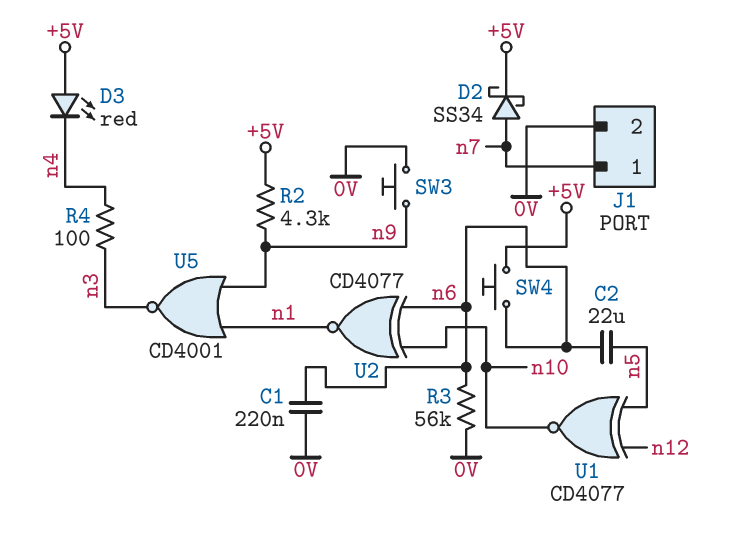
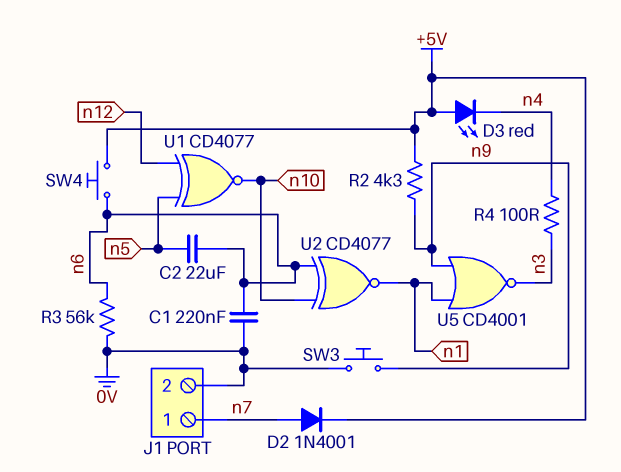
D2: schottky SS34 (A n7, K +5V) -> diode 1N4001 (A n7, K +5V)

